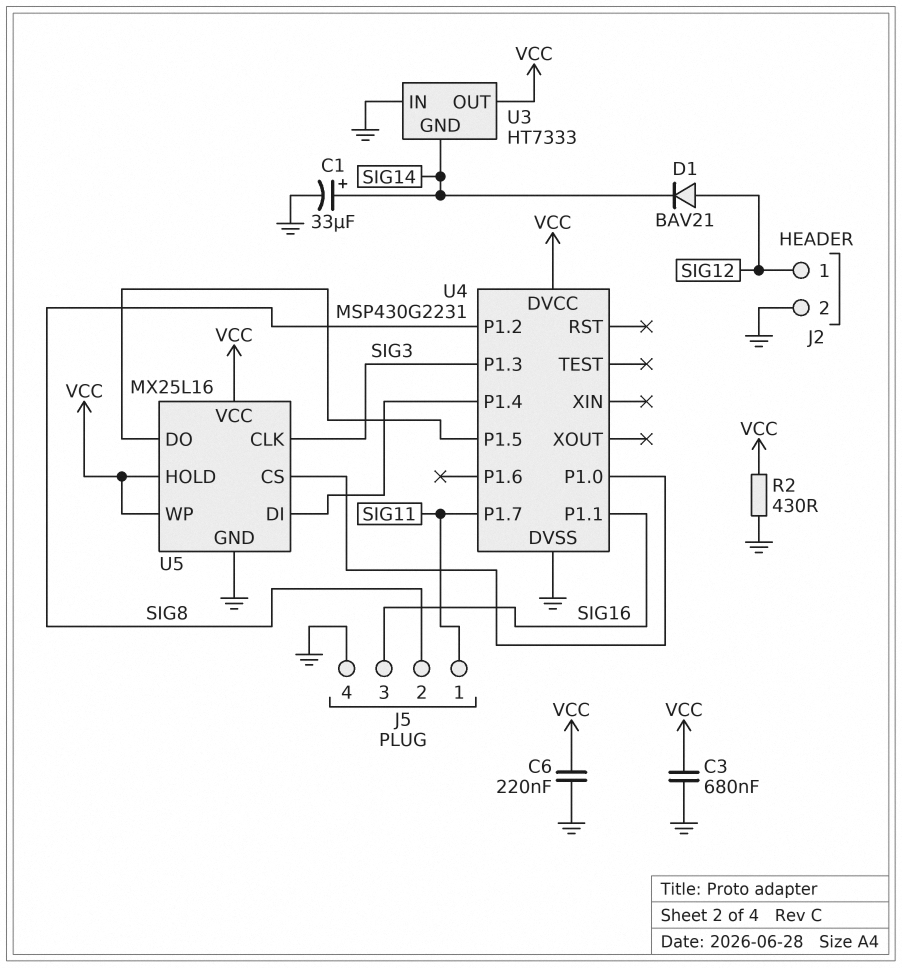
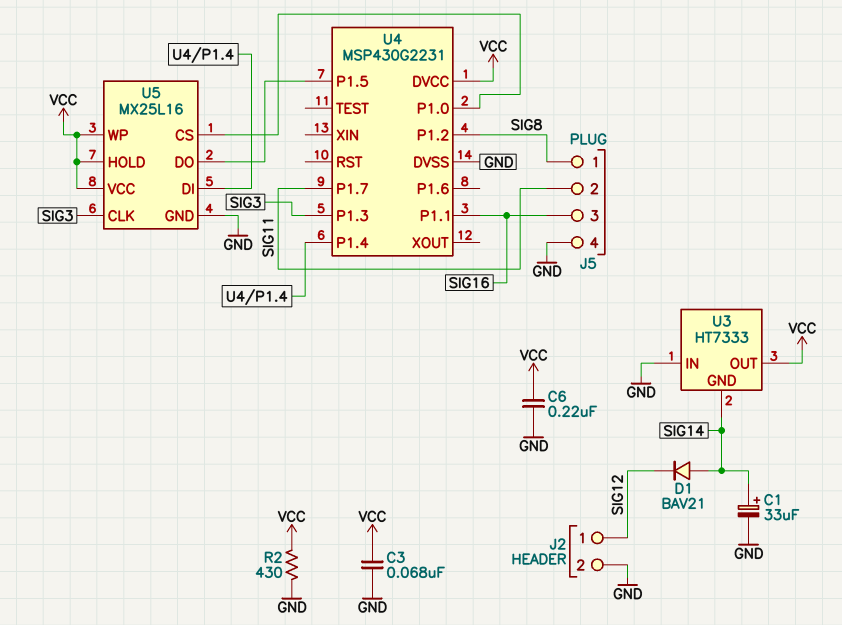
C3: 680nF (GND, VCC) -> 68nF (GND, VCC)
D1: diode BAV21 (A SIG12, K SIG14) -> diode BAV21 (A SIG14, K SIG12)
J5 pin 1: SIG11 -> SIG8
J5 pin 2: SIG8 -> SIG11

